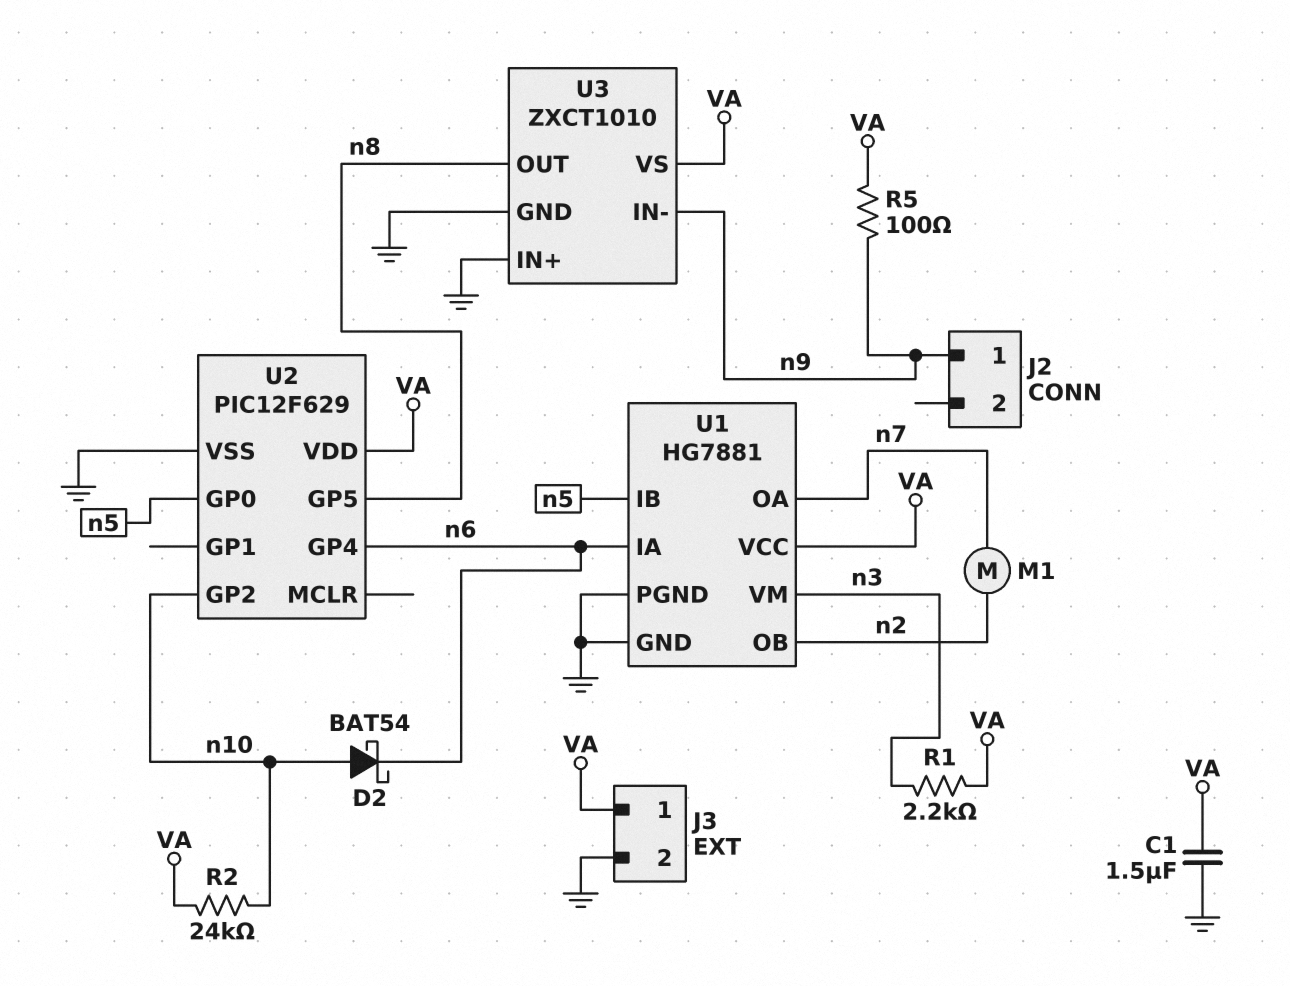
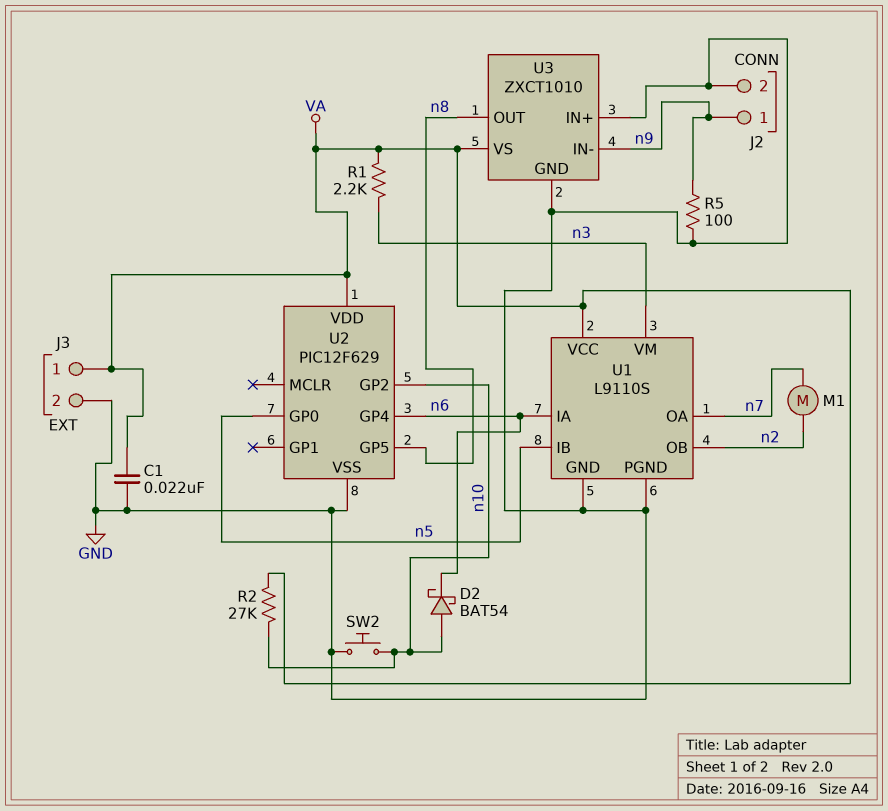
C1: 1.5uF (GND, VA) -> 22nF (GND, VA)
J2 pin 2: none -> GND
R2: 24k (VA, n10) -> 27k (VA, n10)
R5: 100 (VA, n9) -> 100 (GND, n9)
SW2: none -> button (GND, n10)
U1: HG7881 -> L9110S

